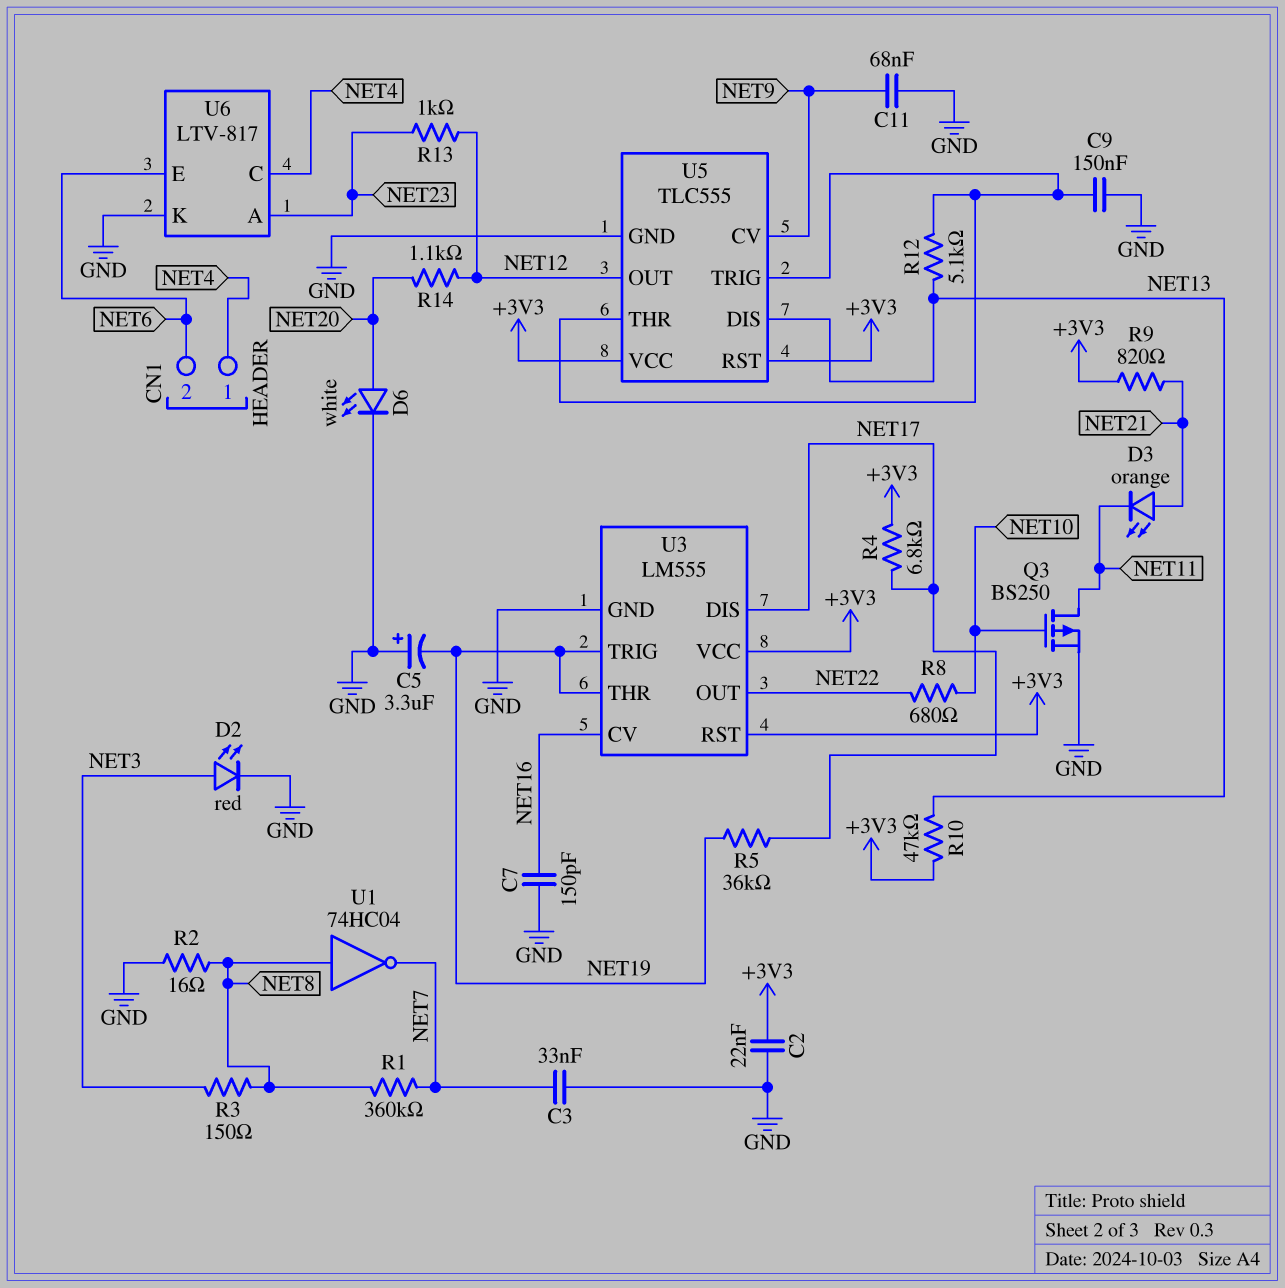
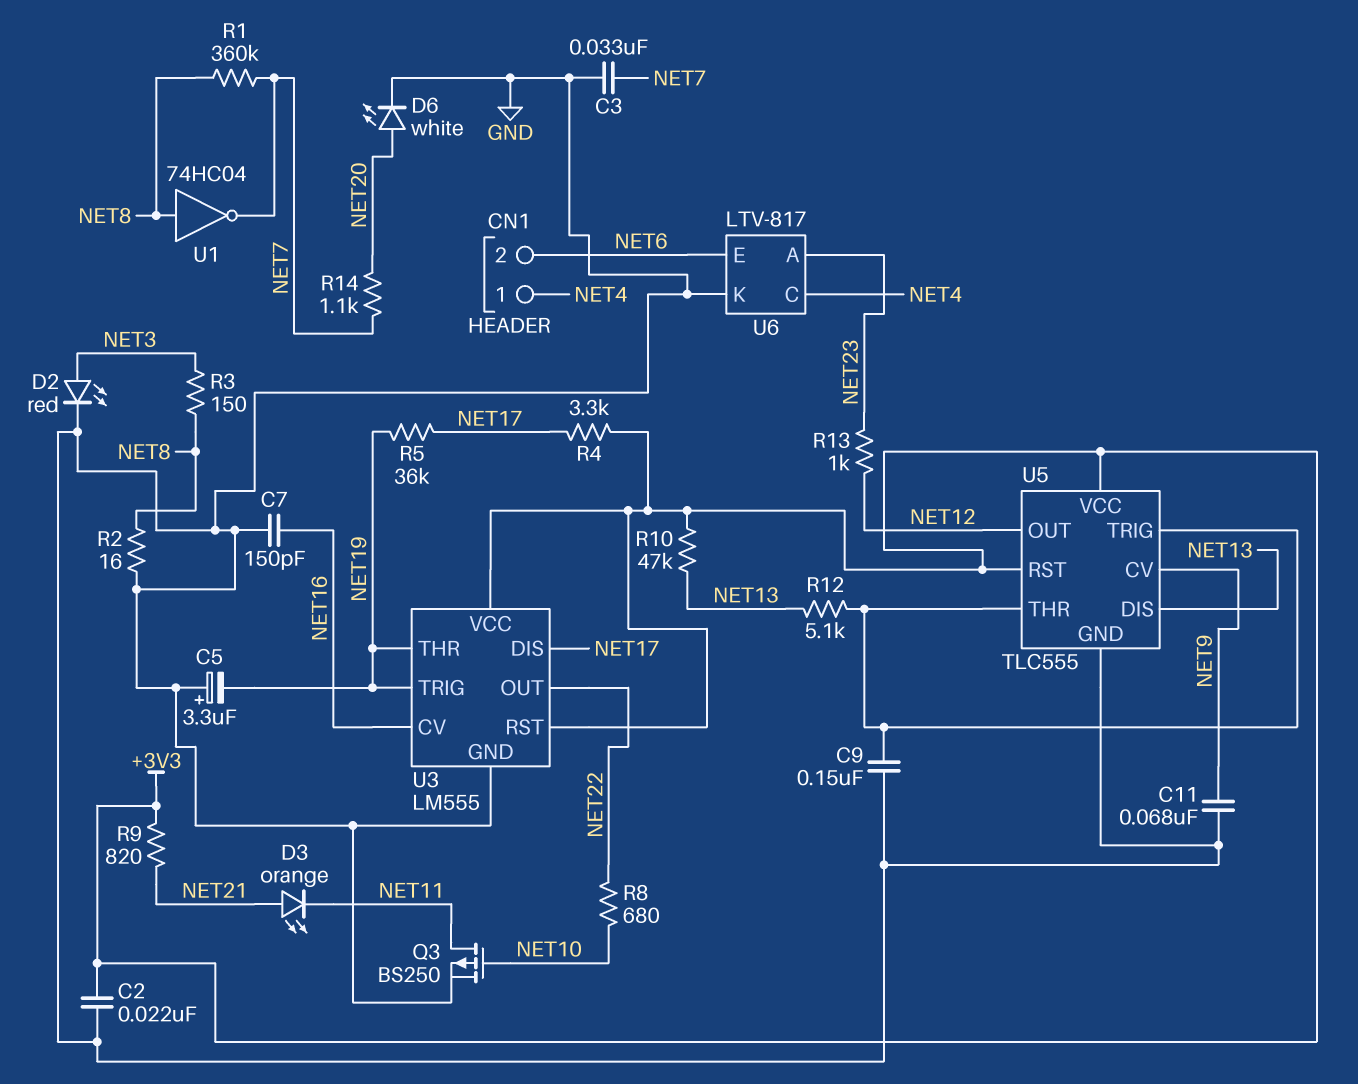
R4: 6.8k (+3V3, NET17) -> 3.3k (+3V3, NET17)
R14: 1.1k (NET12, NET20) -> 1.1k (NET7, NET20)

